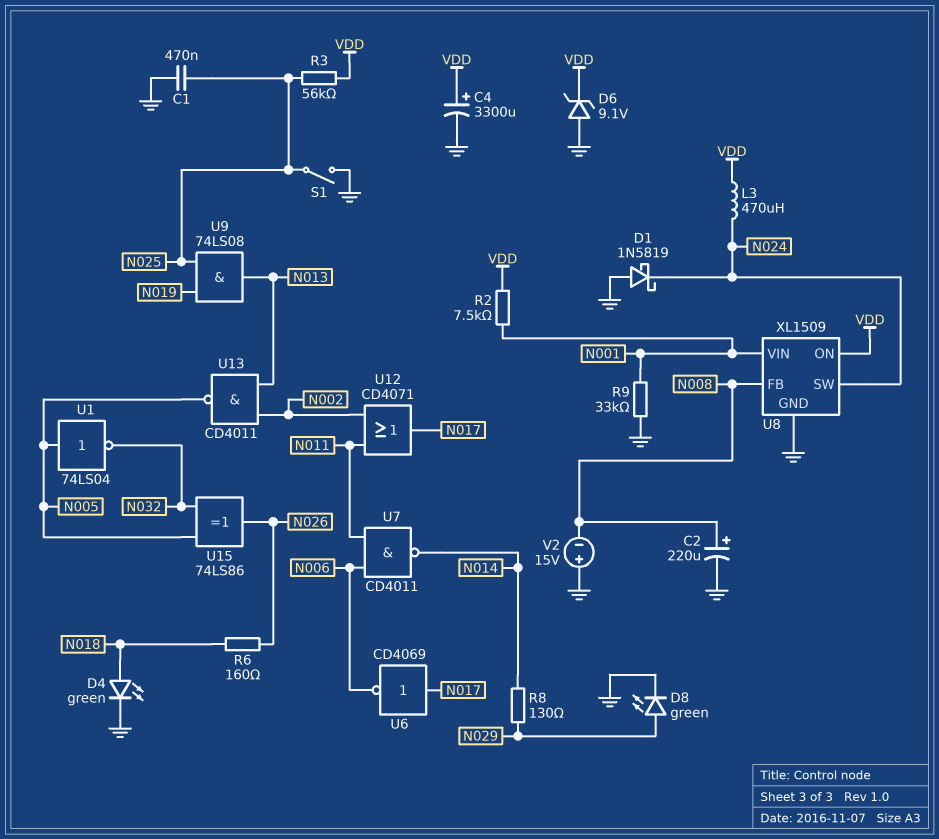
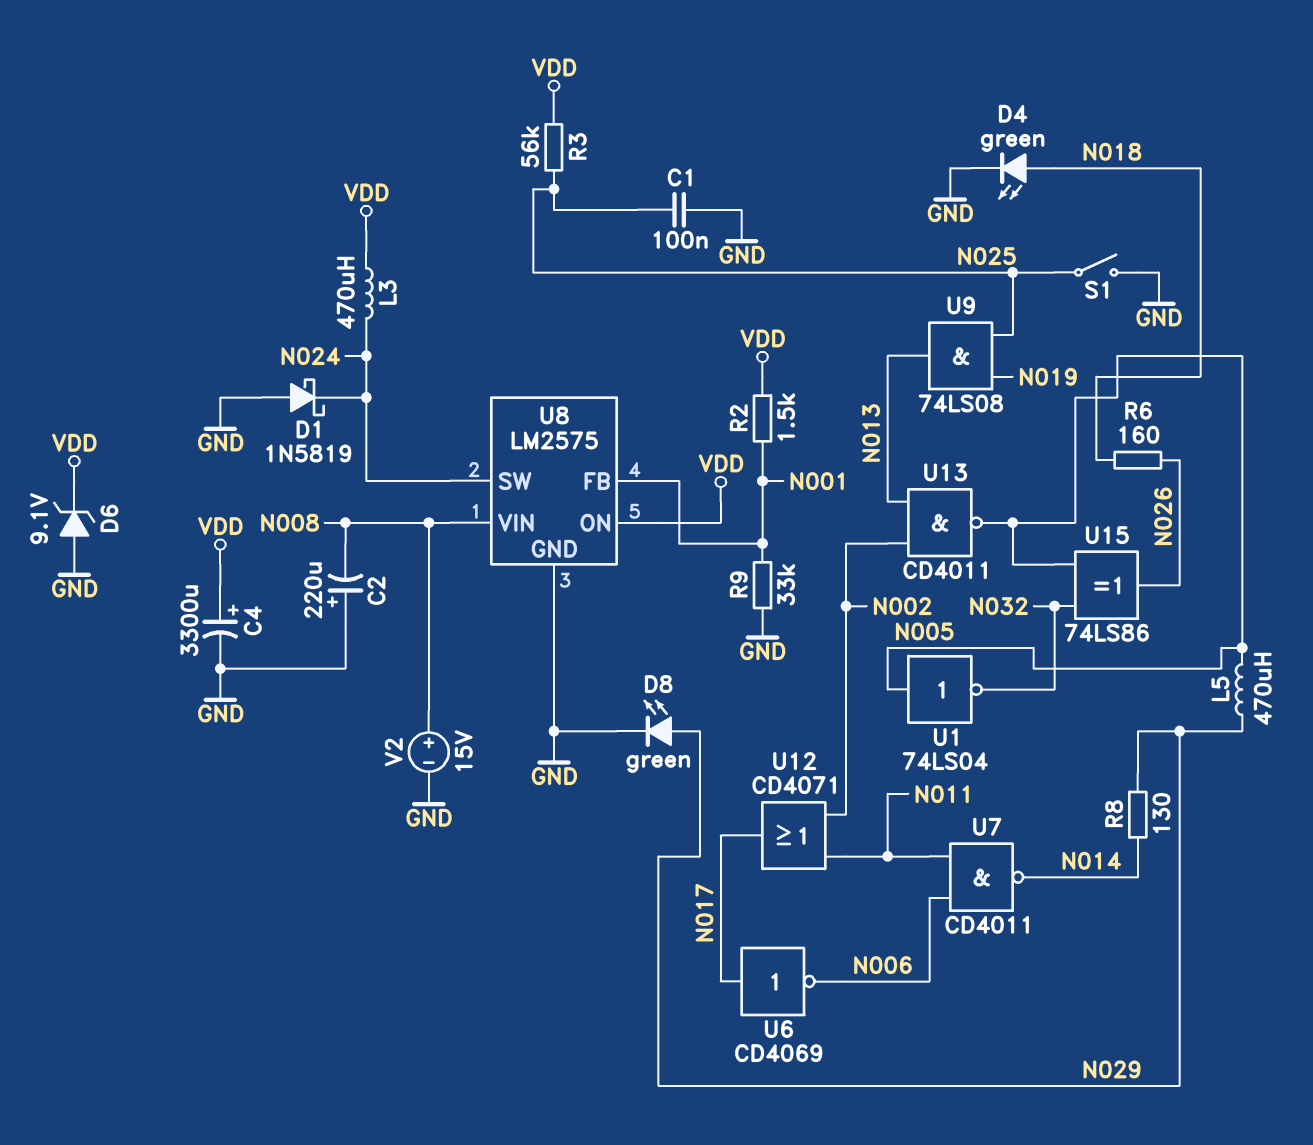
C1: 470nF (GND, N025) -> 100nF (GND, N025)
C2: 220uF (plus N008, minus GND) -> 220uF (plus GND, minus N008)
L5: none -> 470uH (N005, N029)
R2: 7.5k (N001, VDD) -> 1.5k (N001, VDD)
U8: XL1509 -> LM2575
U8 pin FB: N008 -> N001
U8 pin VIN: N001 -> N008
V2: 15V (plus GND, minus N008) -> 15V (plus N008, minus GND)

